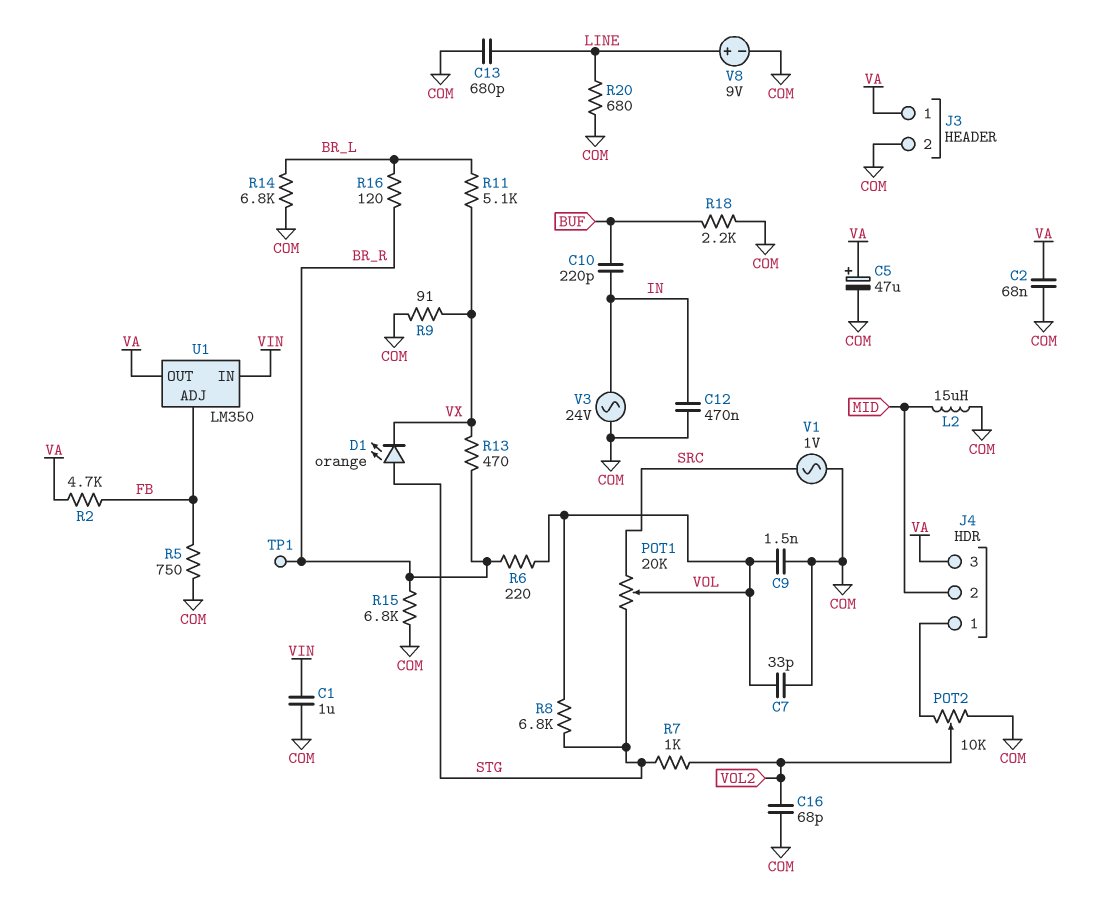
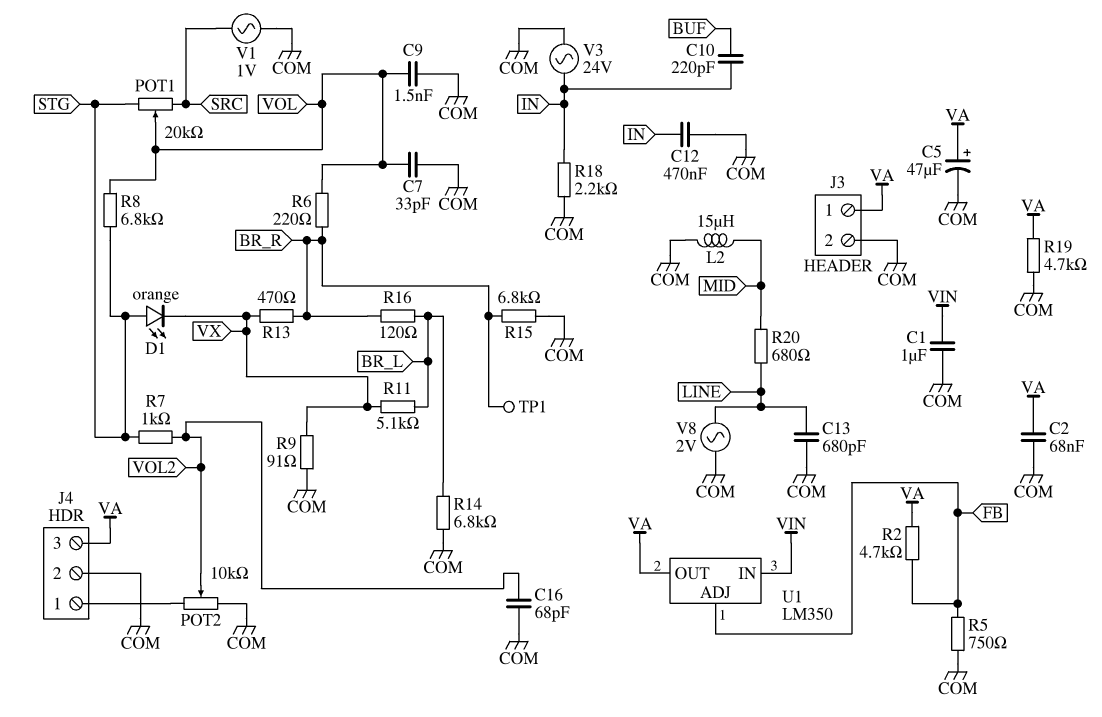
J4 pin 2: MID -> COM
R18: 2.2k (BUF, COM) -> 2.2k (COM, IN)
R19: none -> 4.7k (COM, VA)
R20: 680 (COM, LINE) -> 680 (LINE, MID)
V8: 9V (plus LINE, minus COM) -> AC 2V (COM, LINE)

